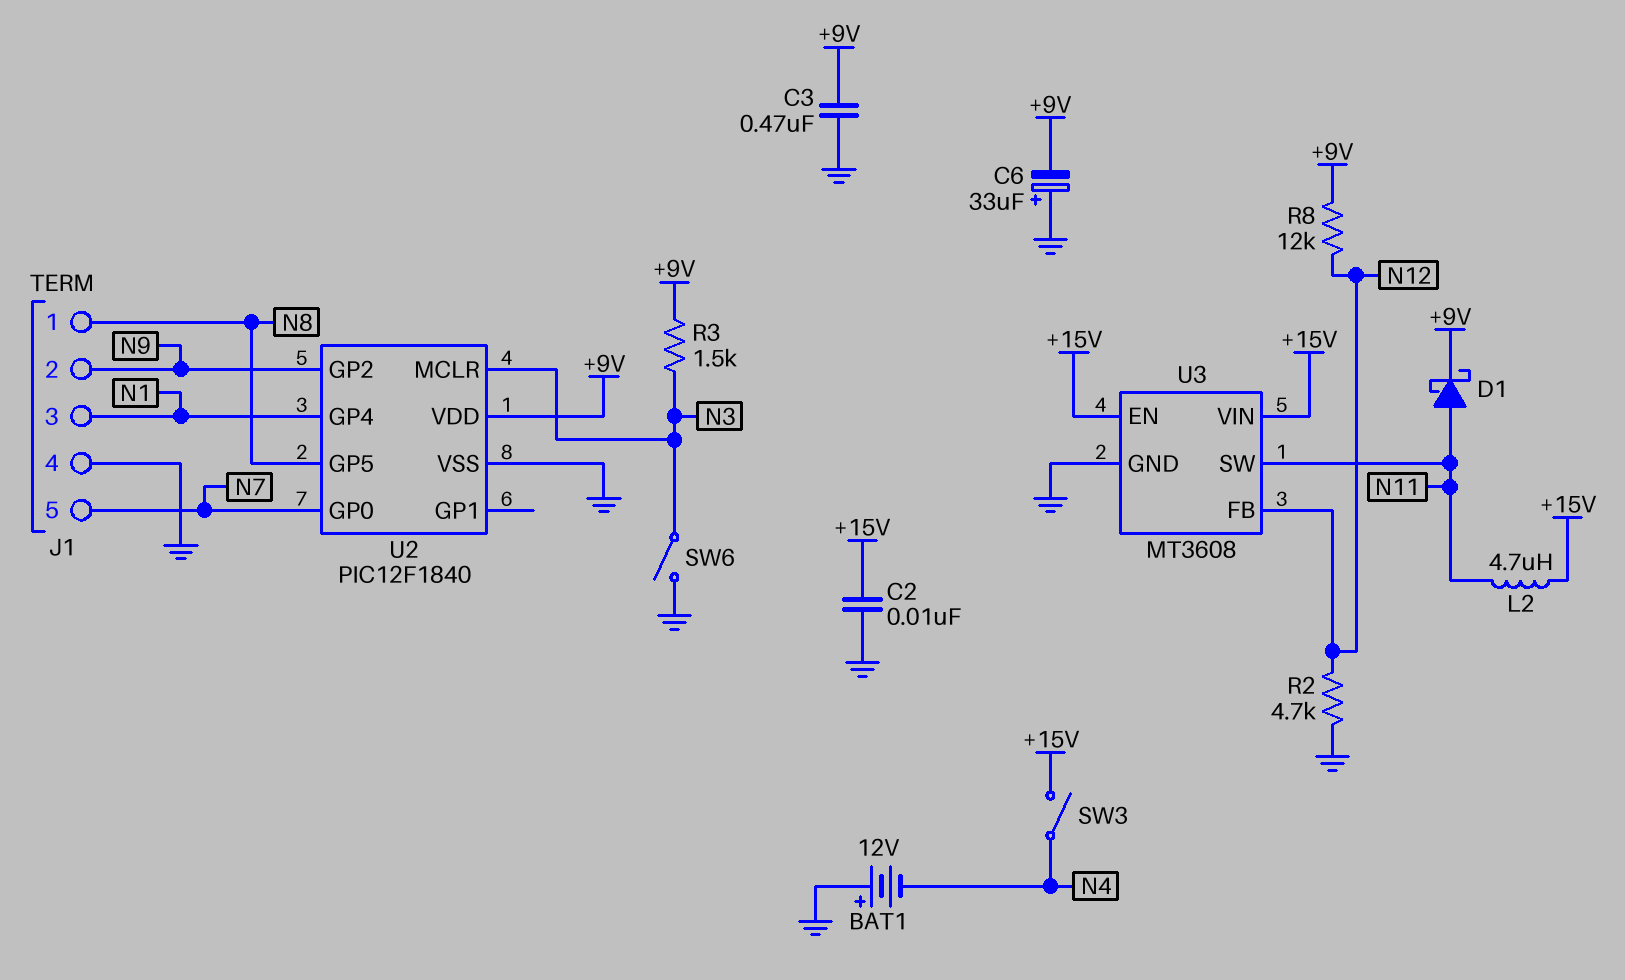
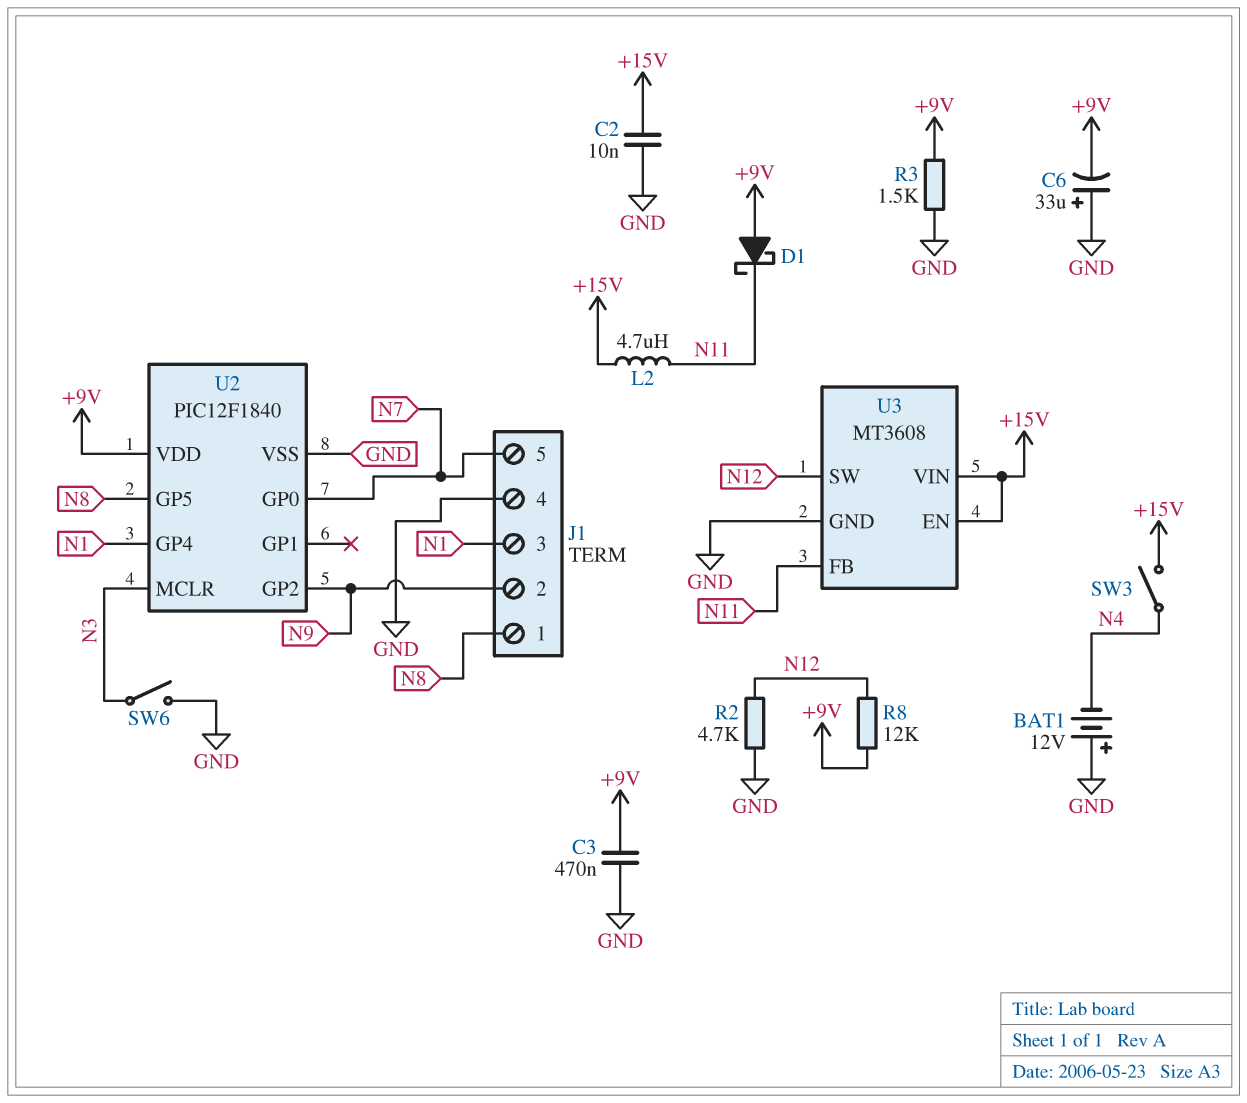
D1: schottky (A N11, K +9V) -> schottky (A +9V, K N11)
R3: 1.5k (+9V, N3) -> 1.5k (+9V, GND)
U3 pin FB: N12 -> N11
U3 pin SW: N11 -> N12

